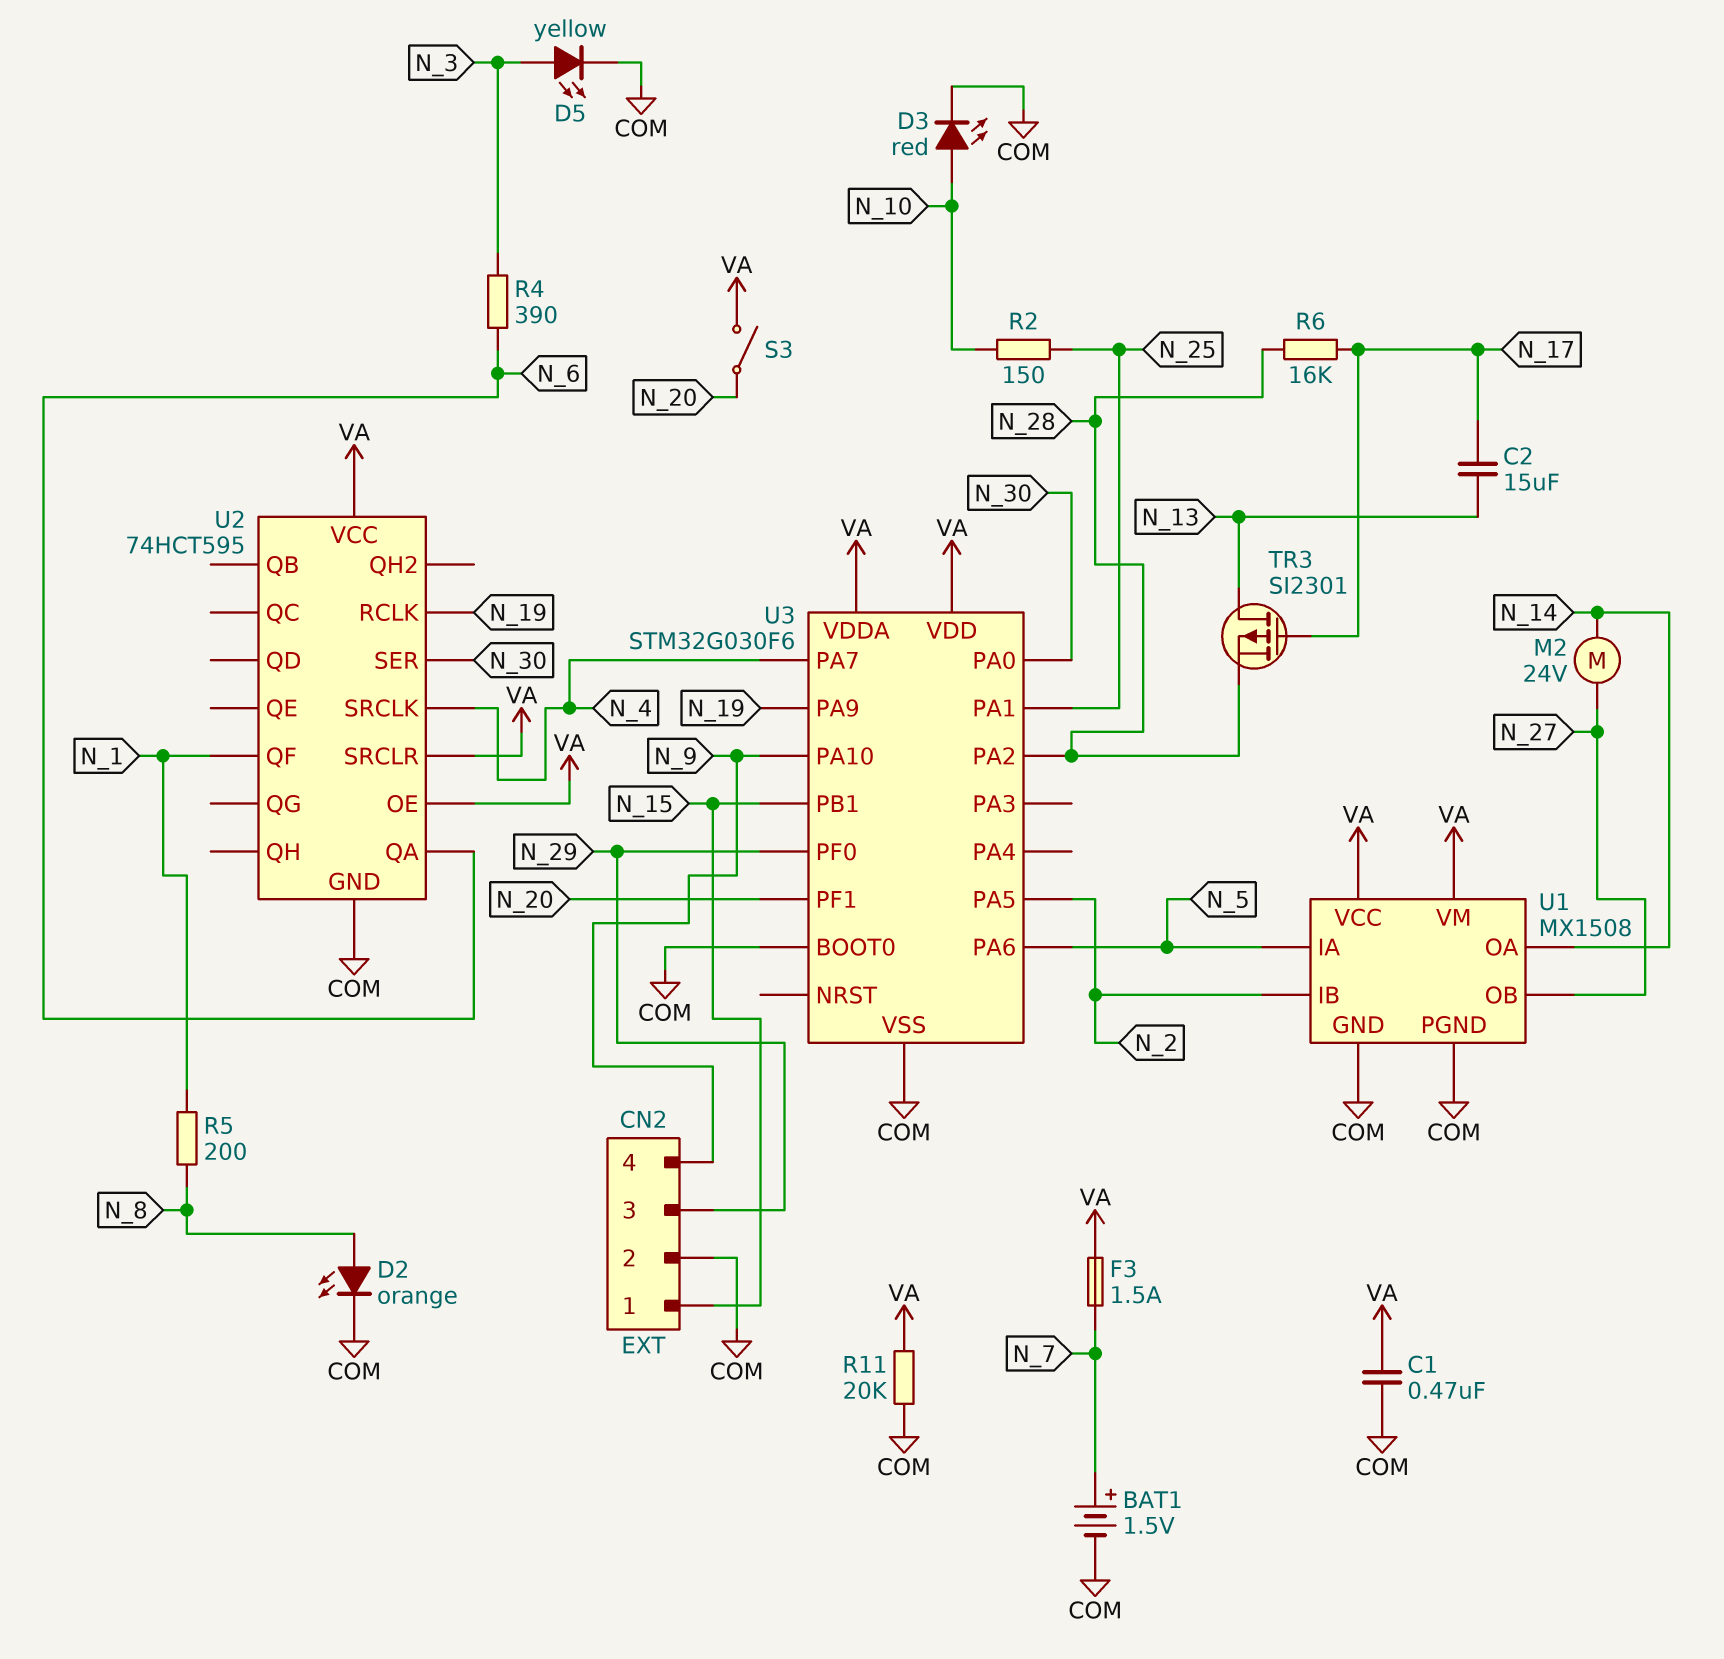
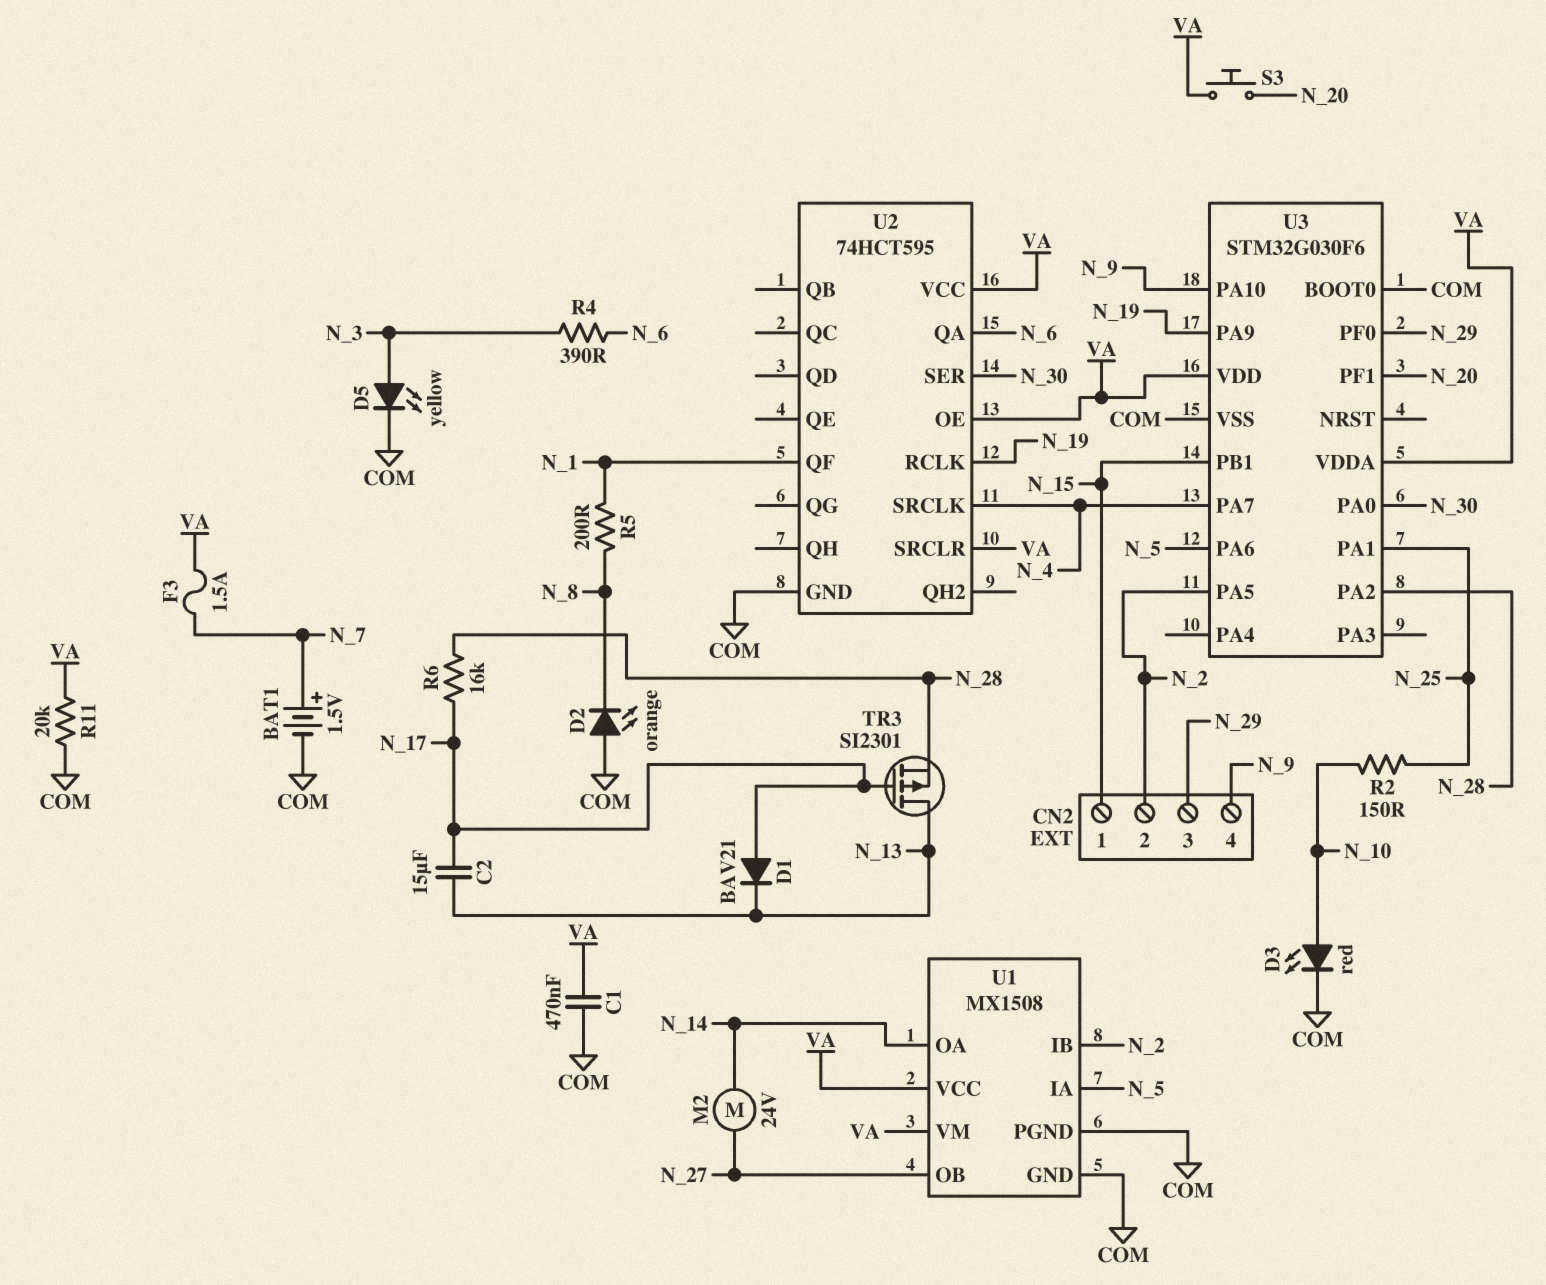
CN2 pin 2: COM -> N_2
D1: none -> diode BAV21 (A N_17, K N_13)
D2: LED orange (A N_8, K COM) -> LED orange (A COM, K N_8)
S3: switch (N_20, VA) -> button (N_20, VA)

